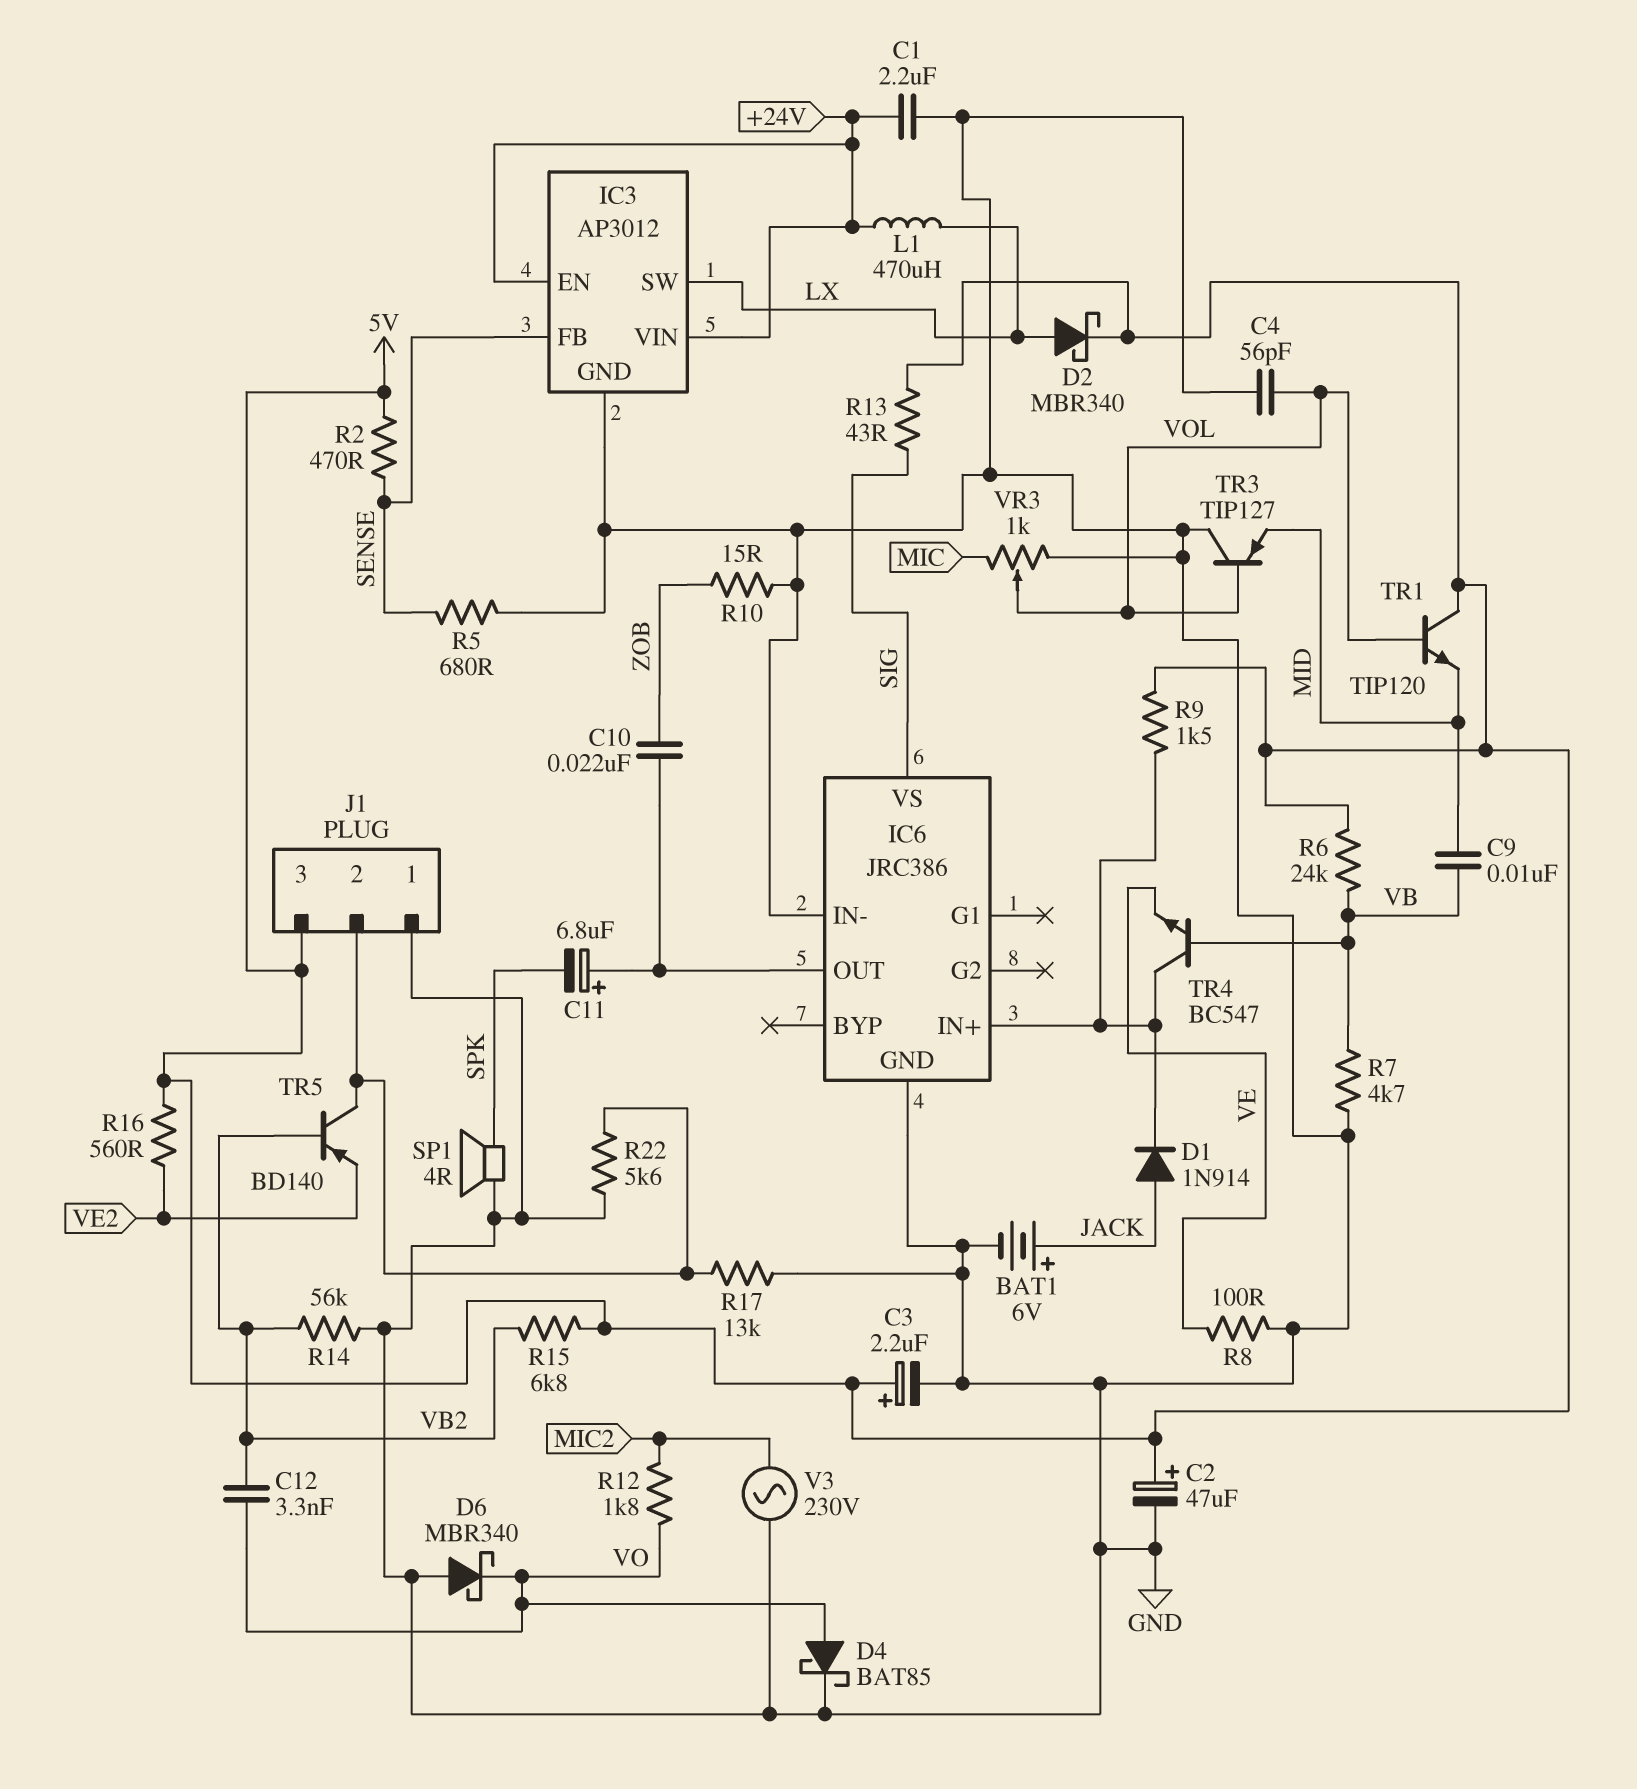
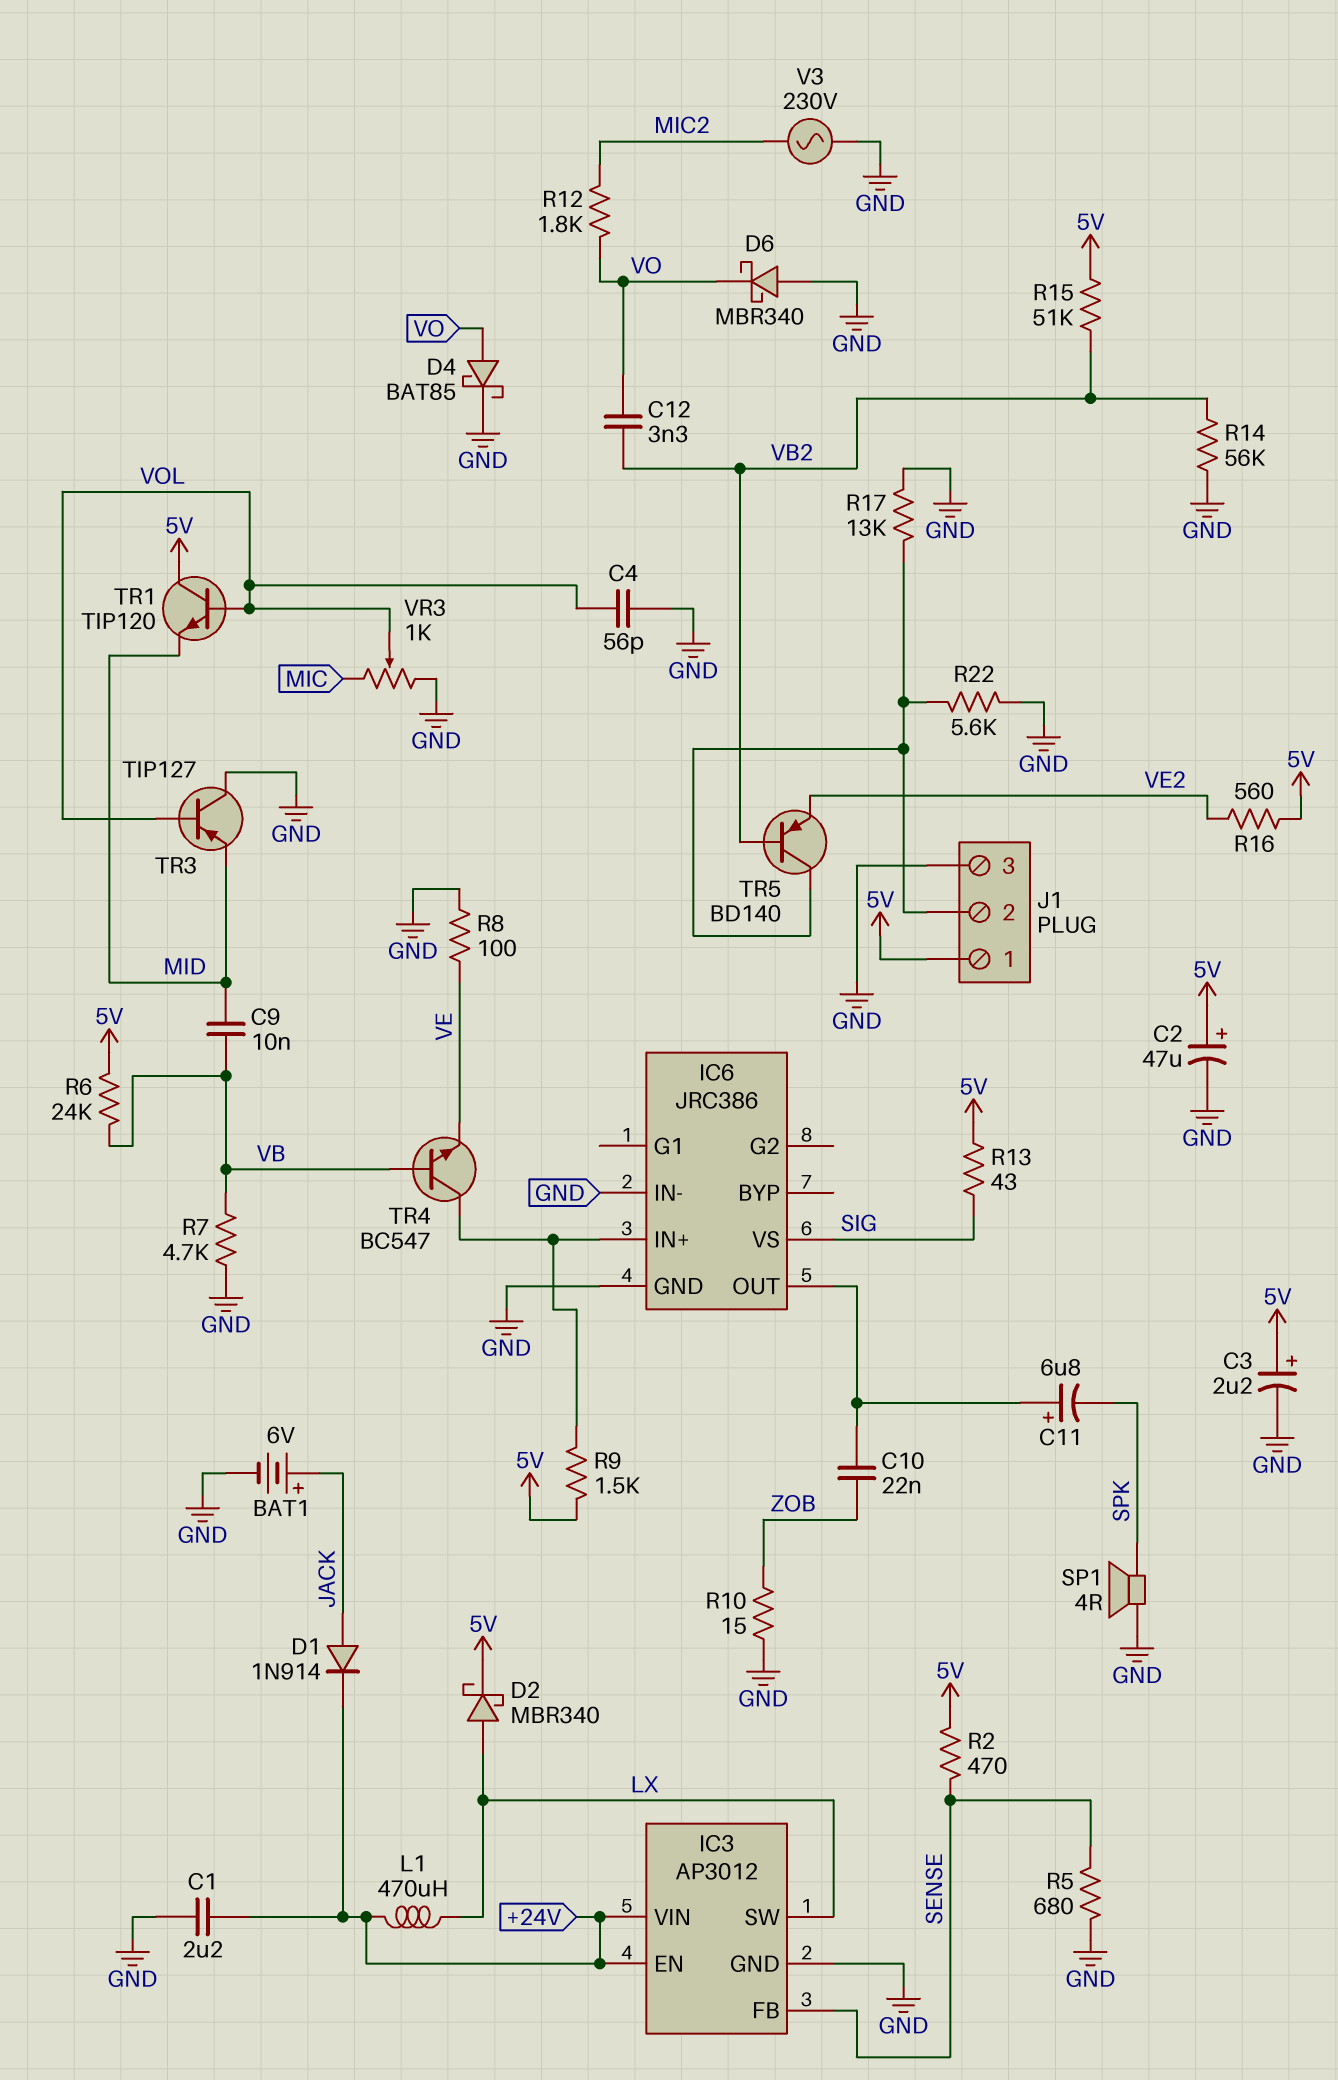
D1: diode 1N914 (A JACK, K IC6/IN+) -> diode 1N914 (A JACK, K +24V)
J1 pin 1: GND -> 5V
J1 pin 3: 5V -> GND
R15: 6.8k (5V, VB2) -> 51k (5V, VB2)

